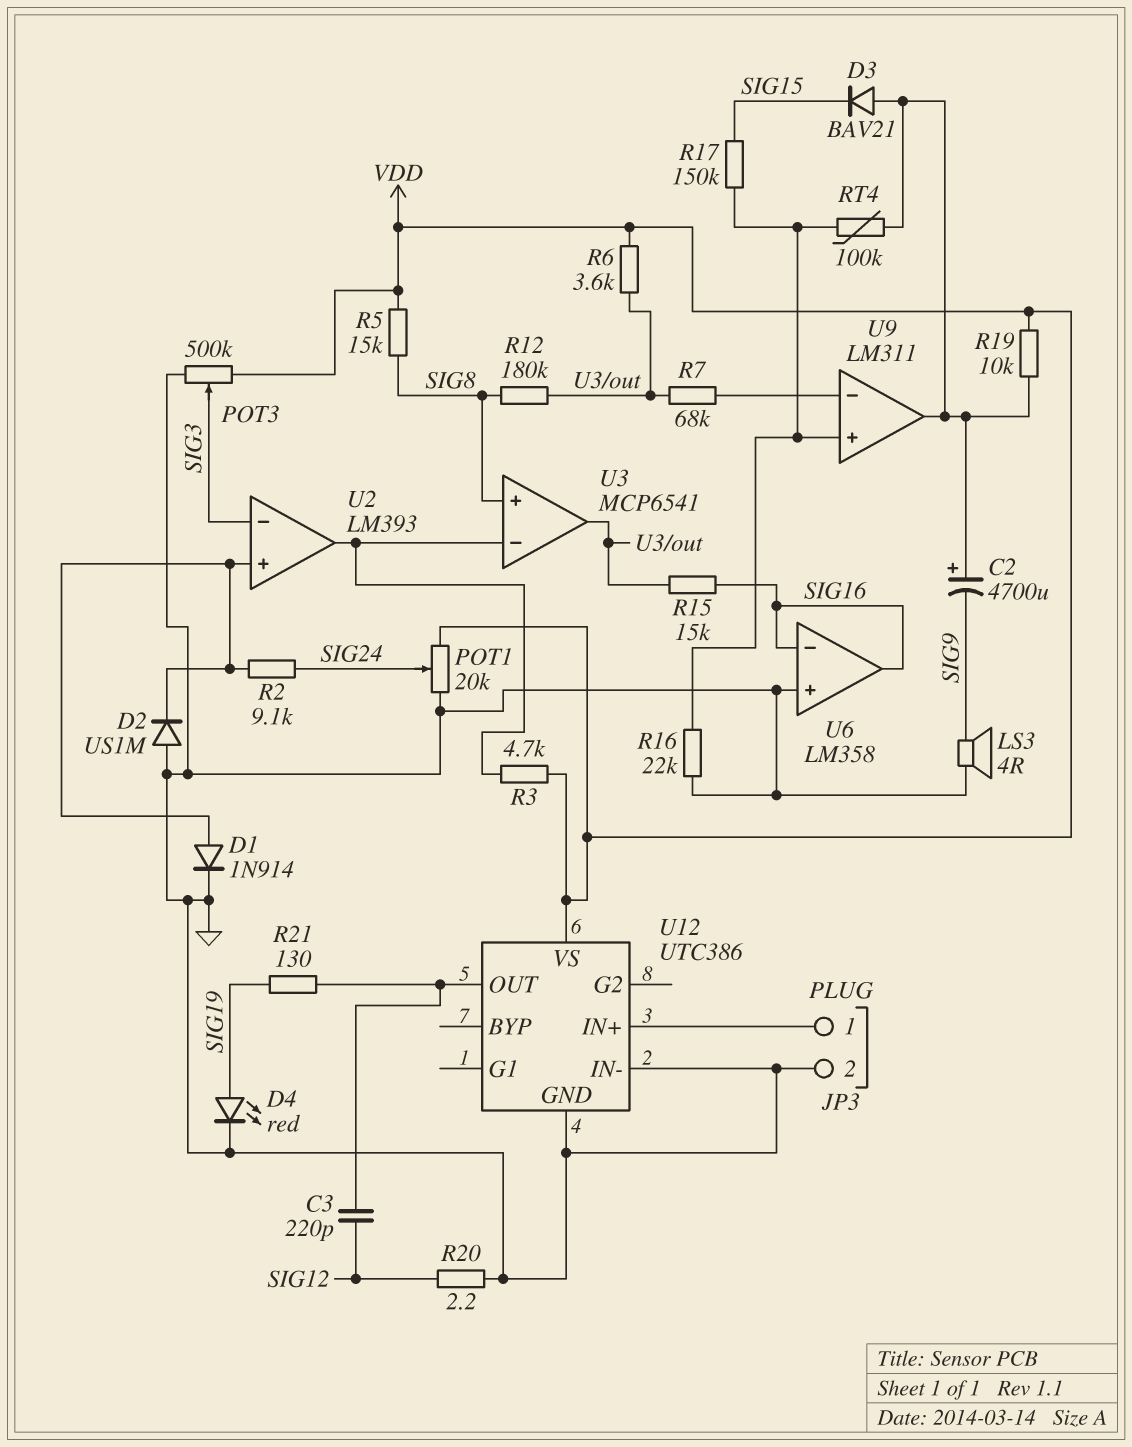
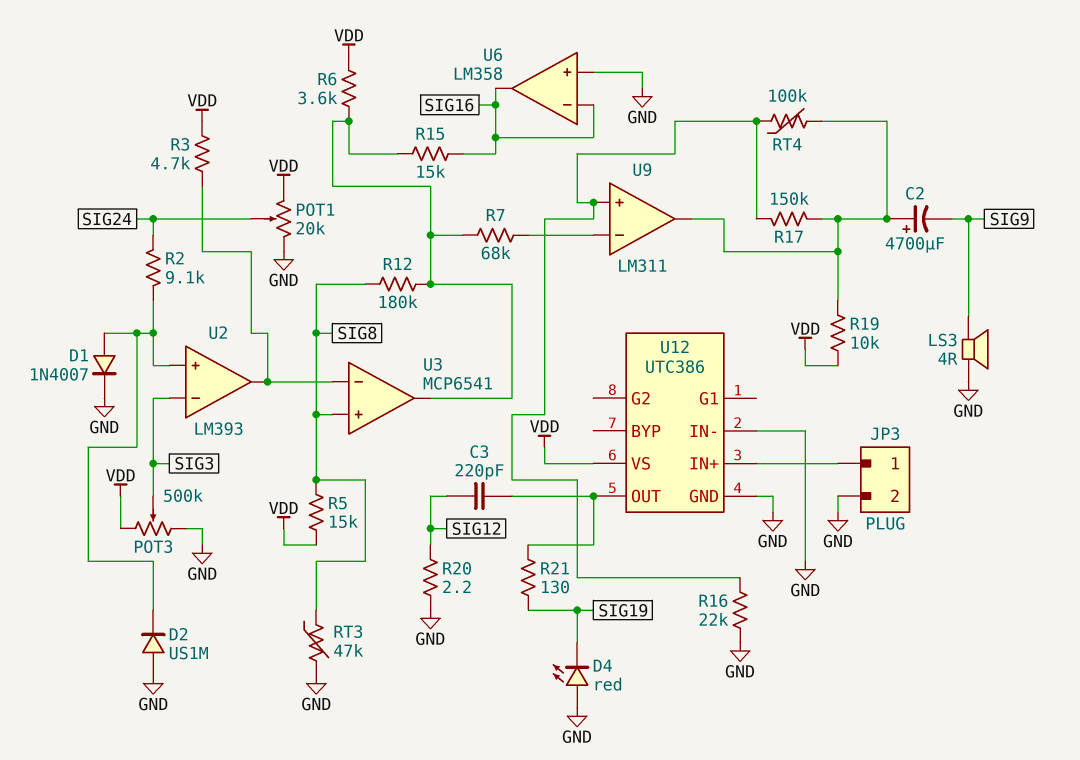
D1: diode 1N914 (A U2/in+, K GND) -> diode 1N4007 (A U2/in+, K GND)
D3: diode BAV21 (A U9/out, K SIG15) -> none
D4: LED red (A SIG19, K GND) -> LED red (A GND, K SIG19)
R17: 150k (SIG15, U9/in+) -> 150k (U9/in+, U9/out)
RT3: none -> 47k (GND, SIG8)

